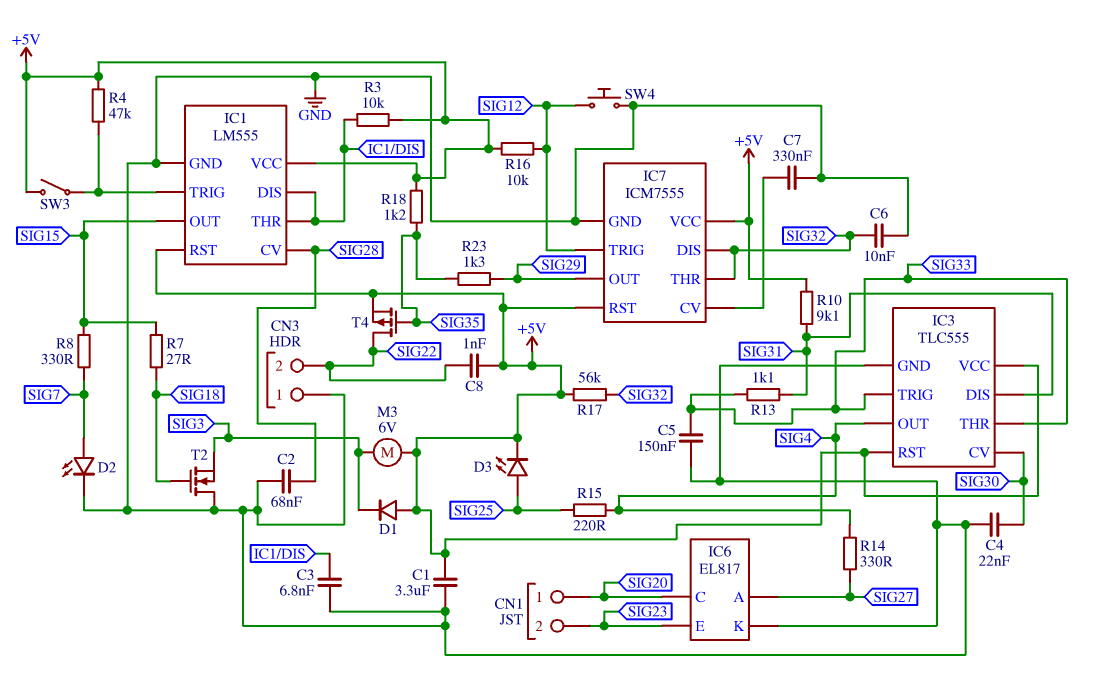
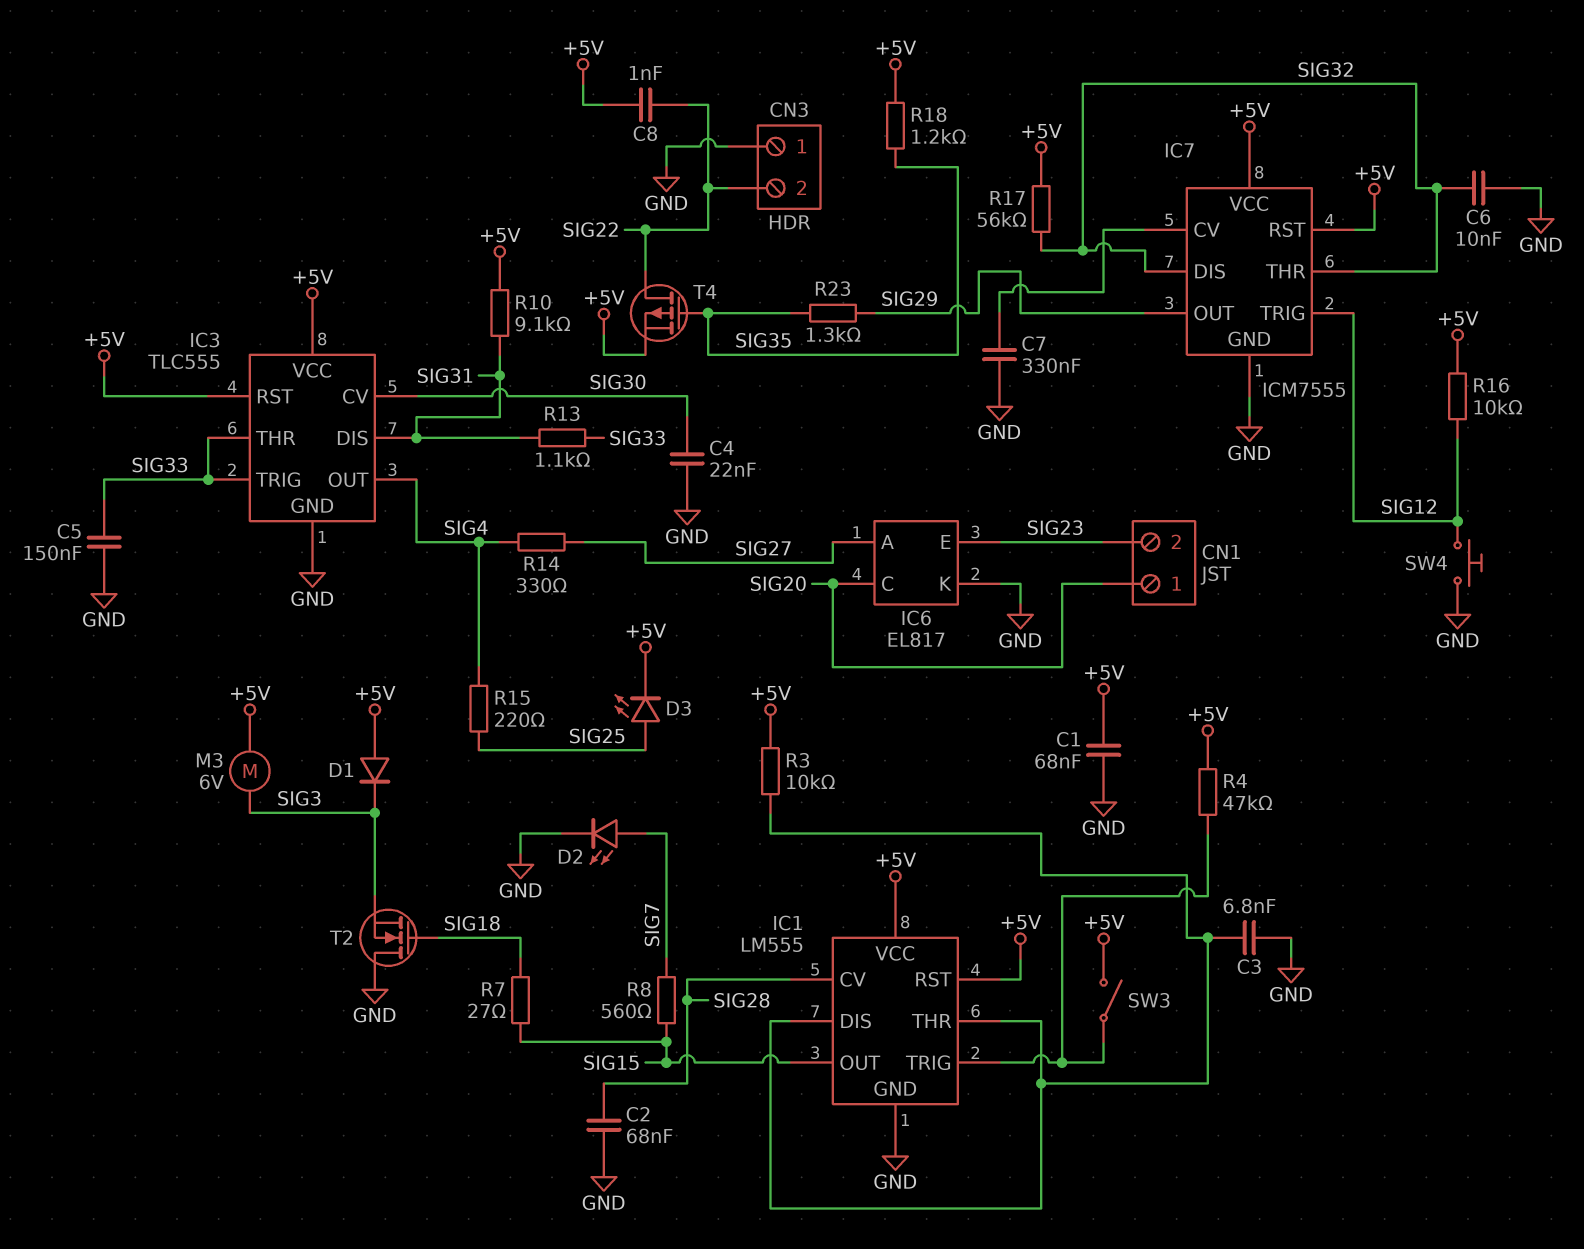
C1: 3.3uF (+5V, GND) -> 68nF (+5V, GND)
R8: 330 (SIG7, SIG15) -> 560 (SIG7, SIG15)

